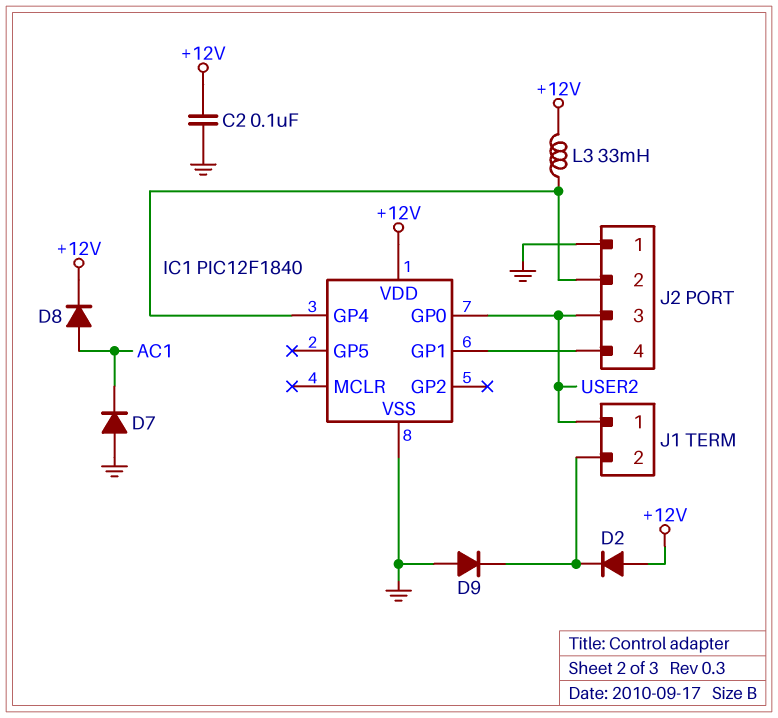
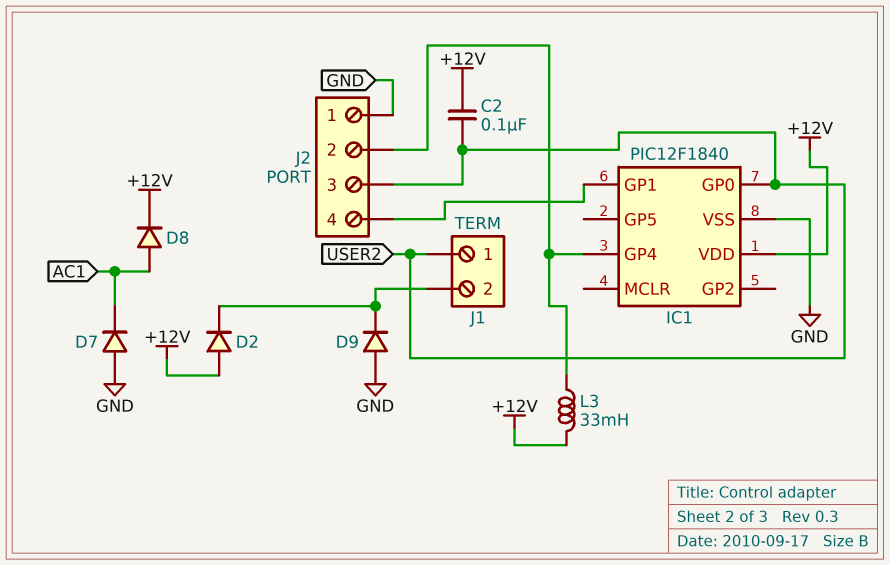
C2: 100nF (+12V, GND) -> 100nF (+12V, USER2)

